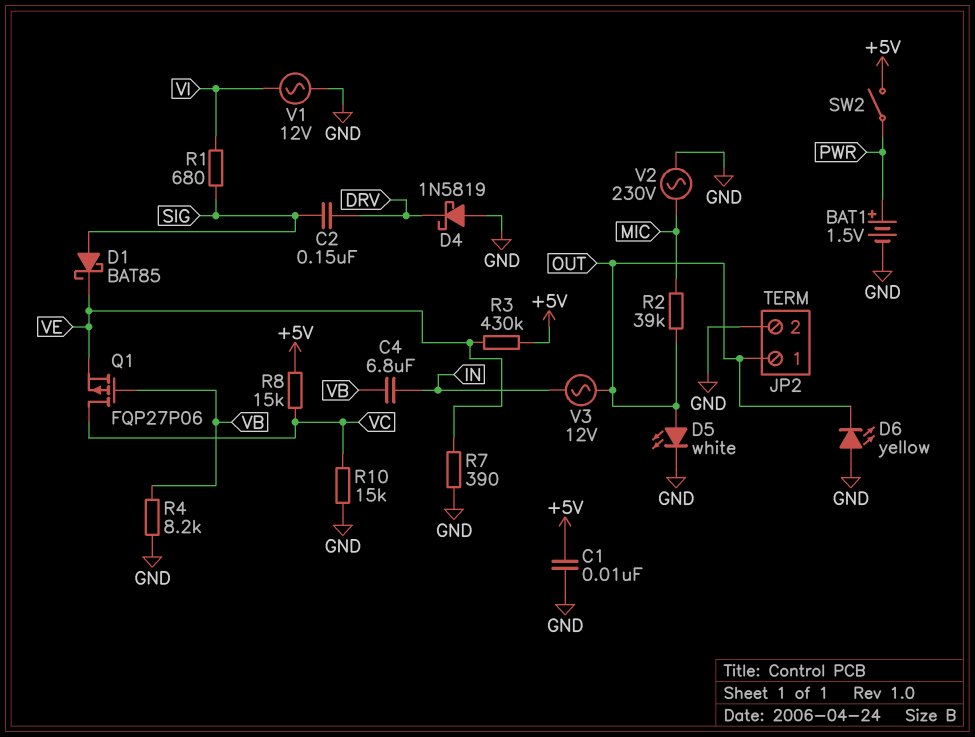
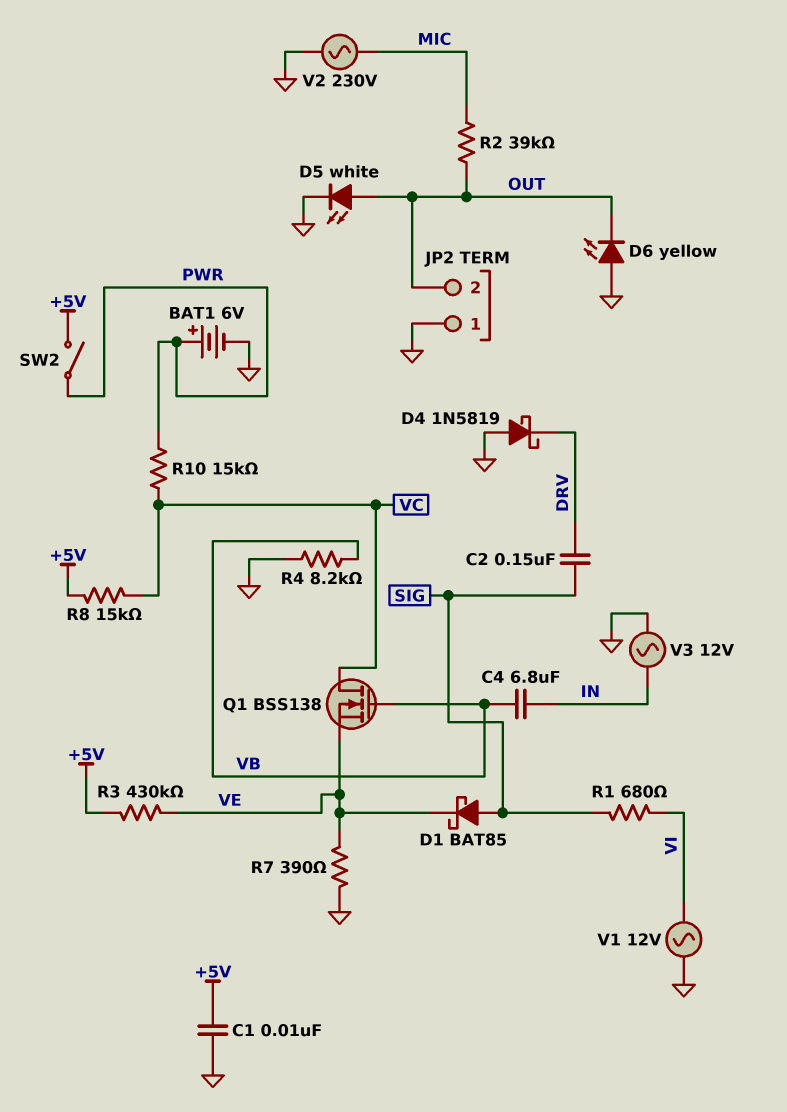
BAT1: 1.5V (plus PWR, minus GND) -> 6V (plus PWR, minus GND)
JP2 pin 1: OUT -> GND
JP2 pin 2: GND -> OUT
Q1: PMOS FQP27P06 (G VB, D VC, S VE) -> NMOS BSS138 (G VB, D VC, S VE)
R10: 15k (GND, VC) -> 15k (PWR, VC)
V3: AC 12V (IN, OUT) -> AC 12V (GND, IN)

